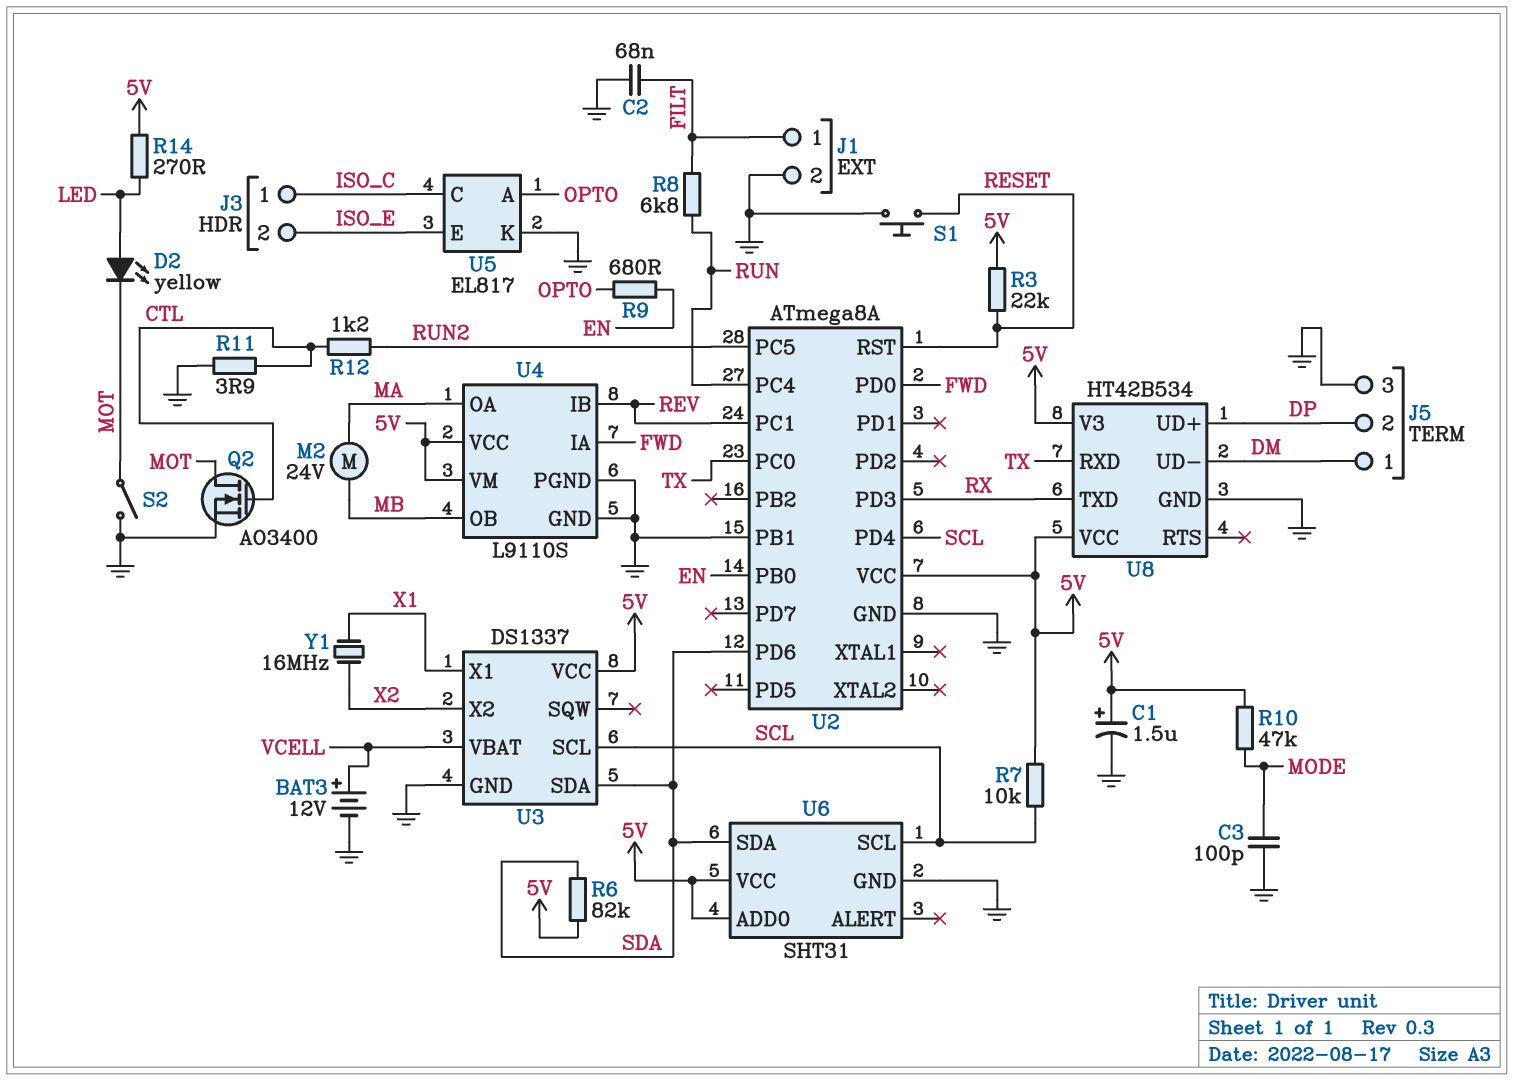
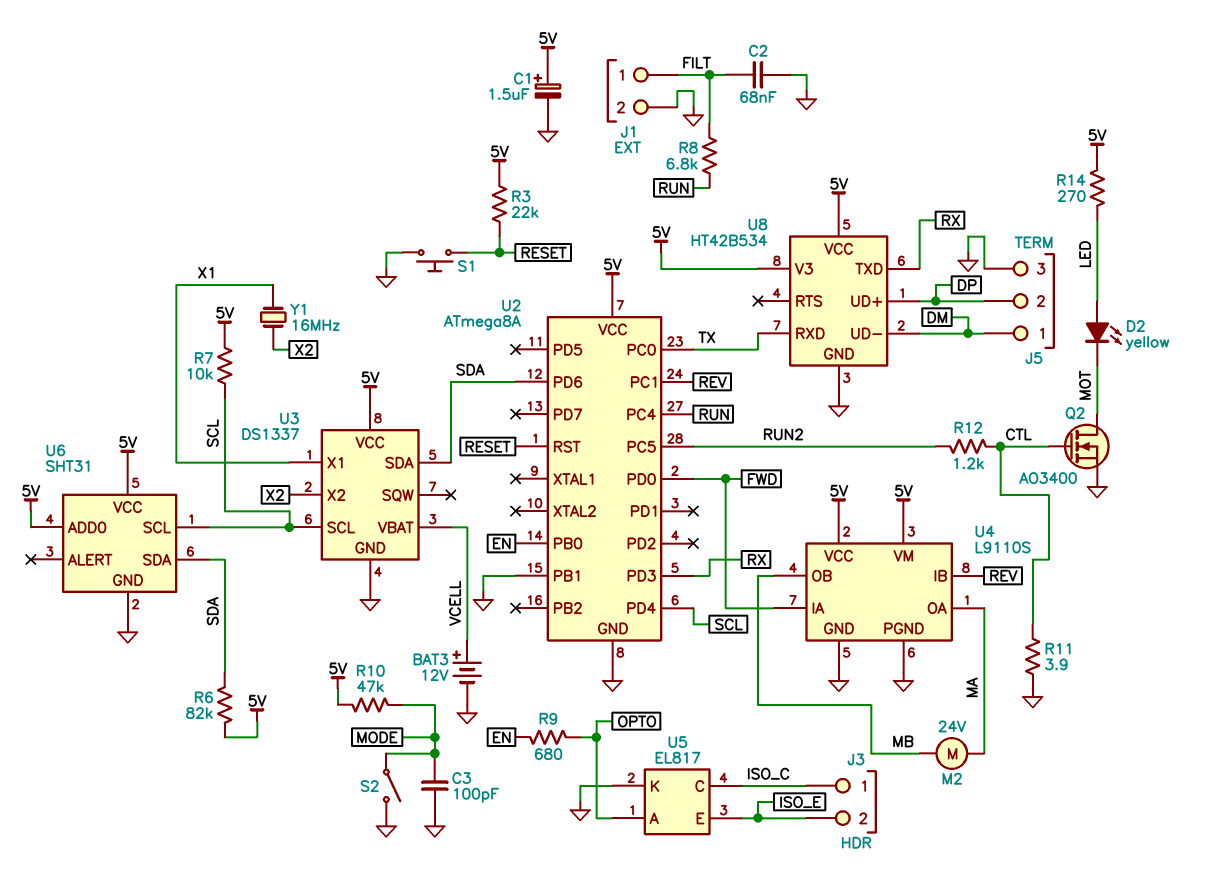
S2: switch (GND, MOT) -> switch (GND, MODE)

